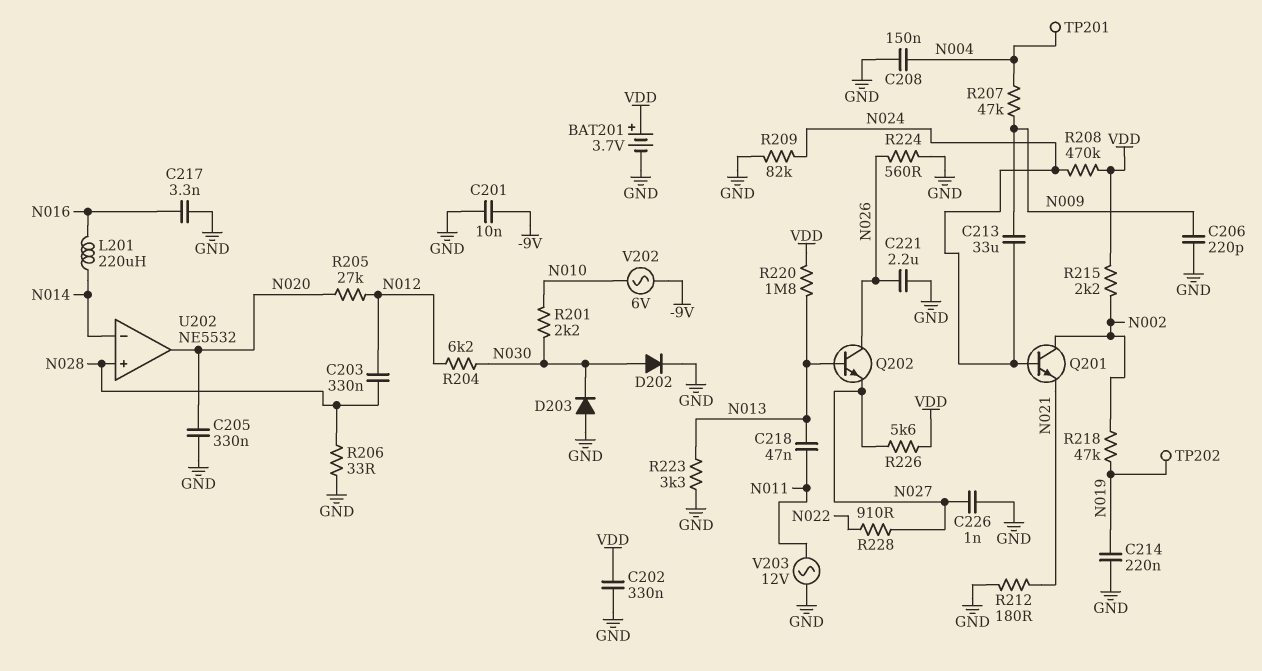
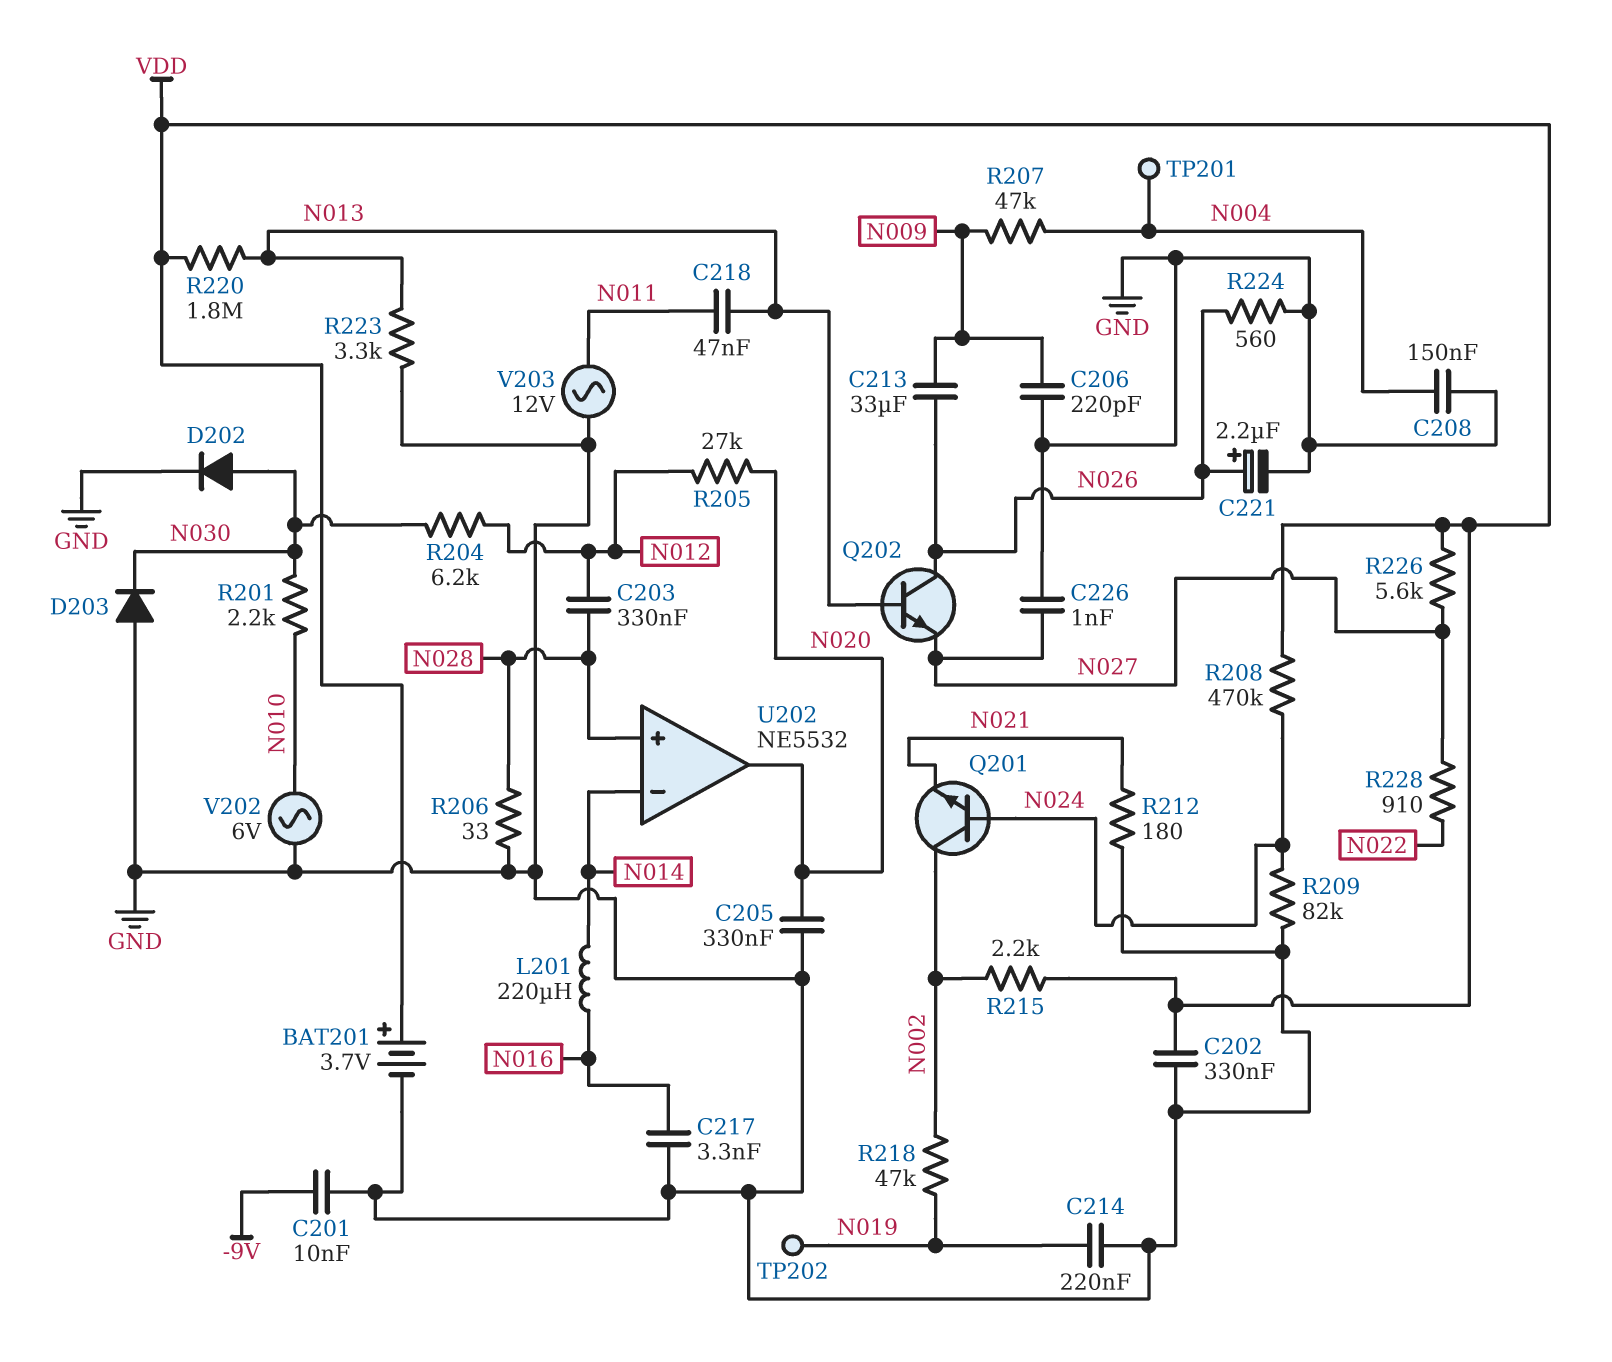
C213: 33uF (N009, N024) -> 33uF (N009, N026)
C221: 2.2uF (GND, N026) -> 2.2uF (plus N026, minus GND)
V202: AC 6V (-9V, N010) -> AC 6V (GND, N010)

